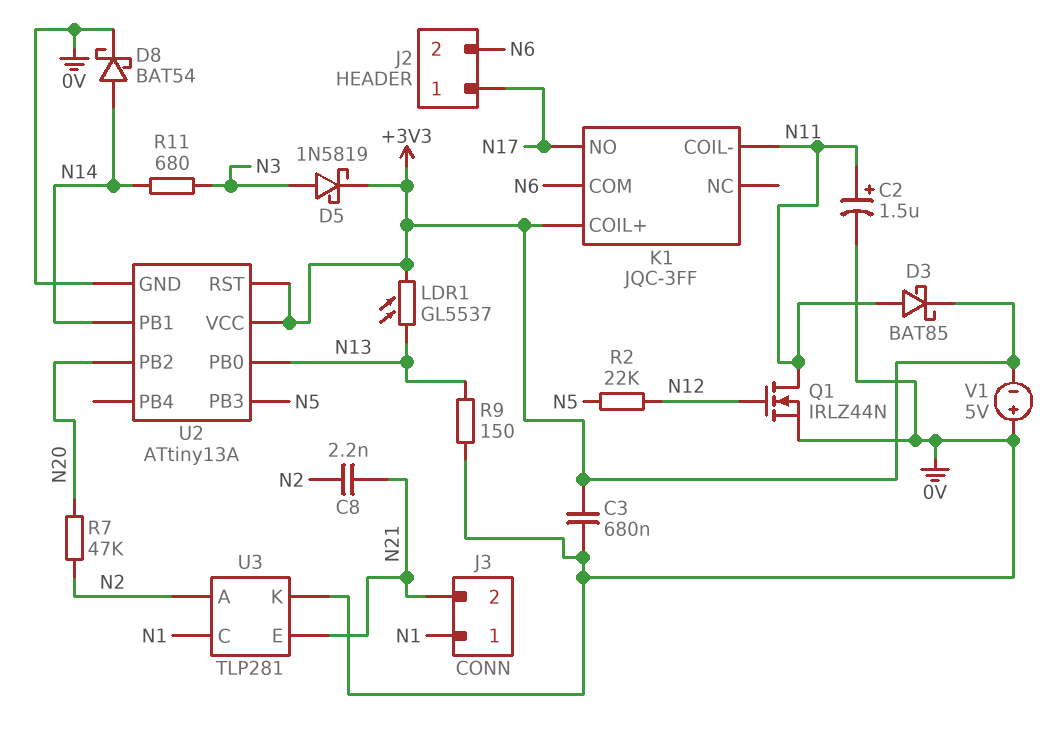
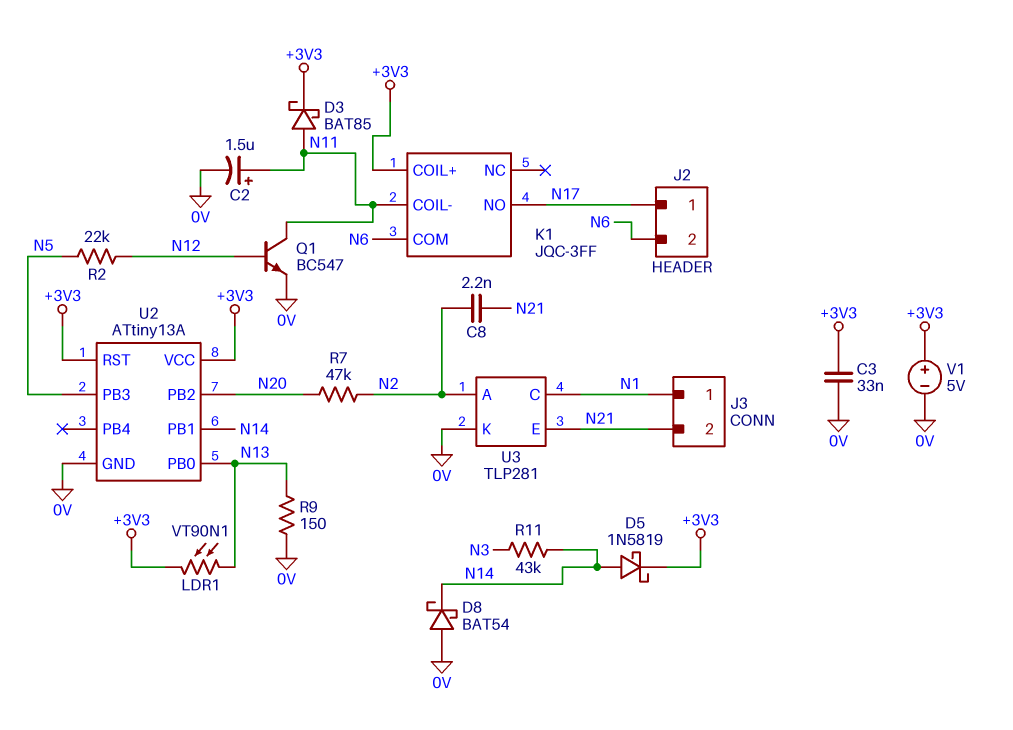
C3: 680nF (+3V3, 0V) -> 33nF (+3V3, 0V)
D5: schottky 1N5819 (A N3, K +3V3) -> schottky 1N5819 (A N14, K +3V3)
D8: schottky BAT54 (A N14, K 0V) -> schottky BAT54 (A 0V, K N14)
LDR1: GL5537 (+3V3, N13) -> VT90N1 (+3V3, N13)
Q1: NMOS IRLZ44N (G N12, D N11, S 0V) -> NPN BC547 (B N12, C N11, E 0V)
R11: 680 (N3, N14) -> 43k (N3, N14)
V1: 5V (plus 0V, minus +3V3) -> 5V (plus +3V3, minus 0V)

